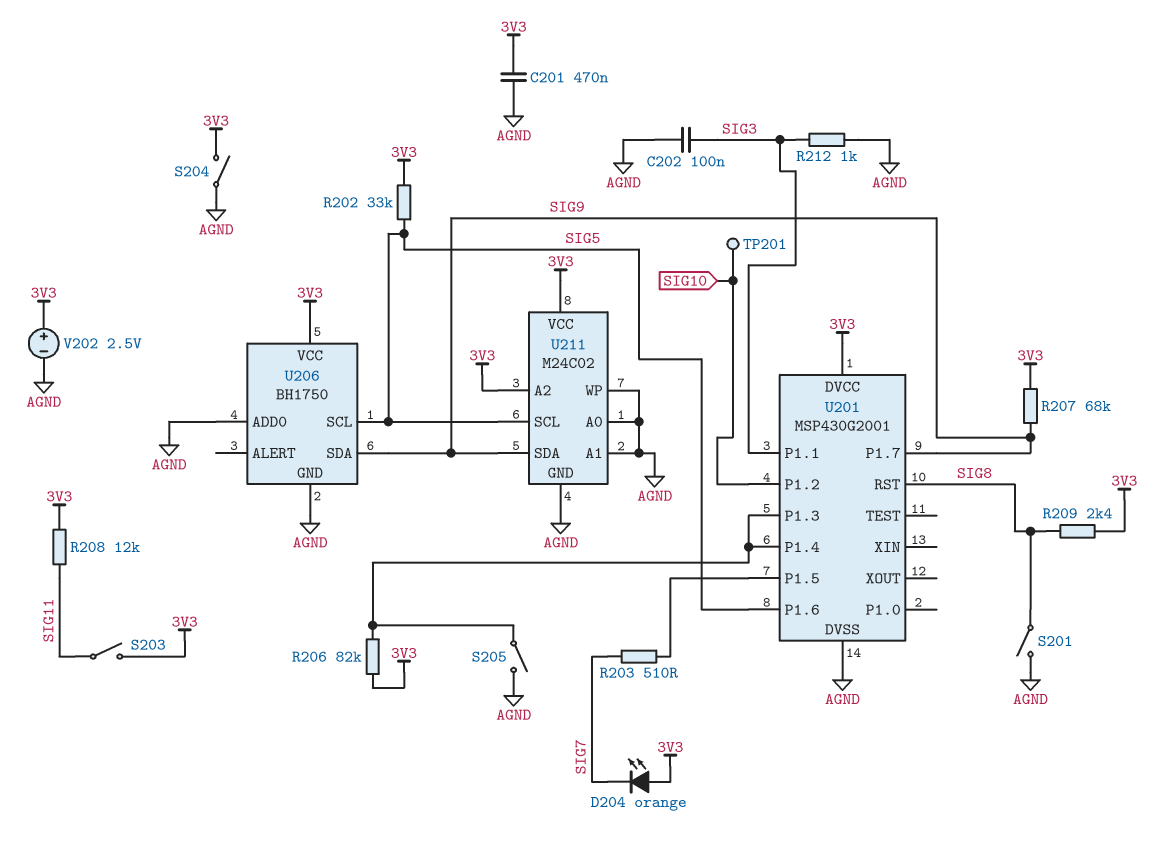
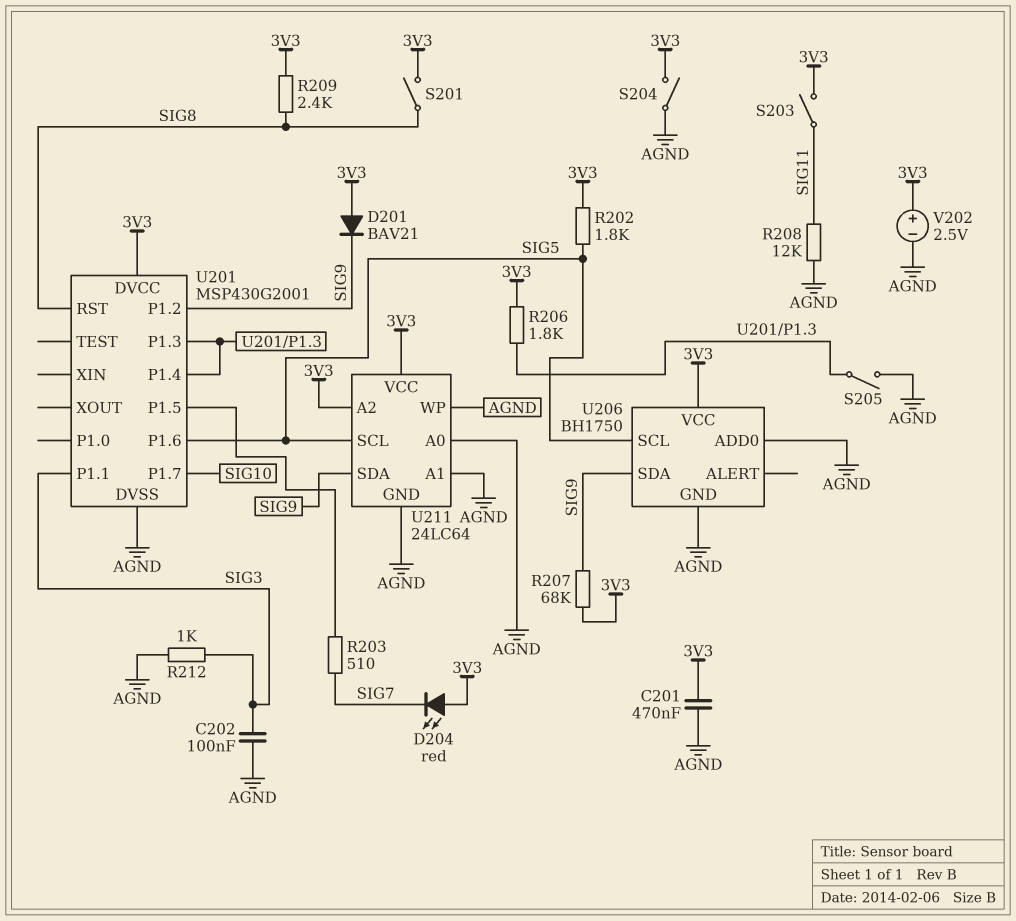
D201: none -> diode BAV21 (A 3V3, K SIG9)
D204: LED orange (A 3V3, K SIG7) -> LED red (A 3V3, K SIG7)
R202: 33k (3V3, SIG5) -> 1.8k (3V3, SIG5)
R206: 82k (3V3, U201/P1.3) -> 1.8k (3V3, U201/P1.3)
R208: 12k (3V3, SIG11) -> 12k (AGND, SIG11)
S201: switch (AGND, SIG8) -> switch (3V3, SIG8)
TP201: test point (SIG10) -> none
U201 pin P1.2: SIG10 -> SIG9
U201 pin P1.7: SIG9 -> SIG10
U211: M24C02 -> 24LC64

